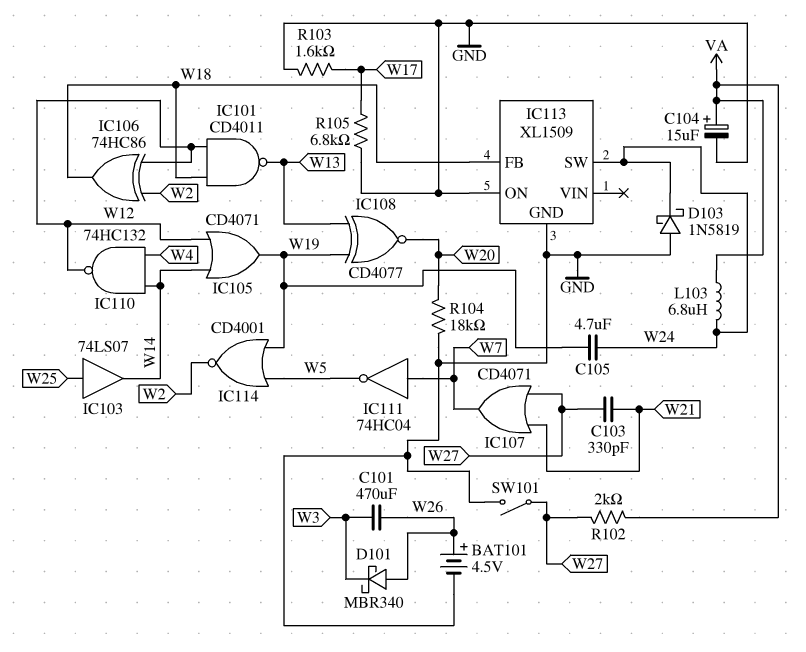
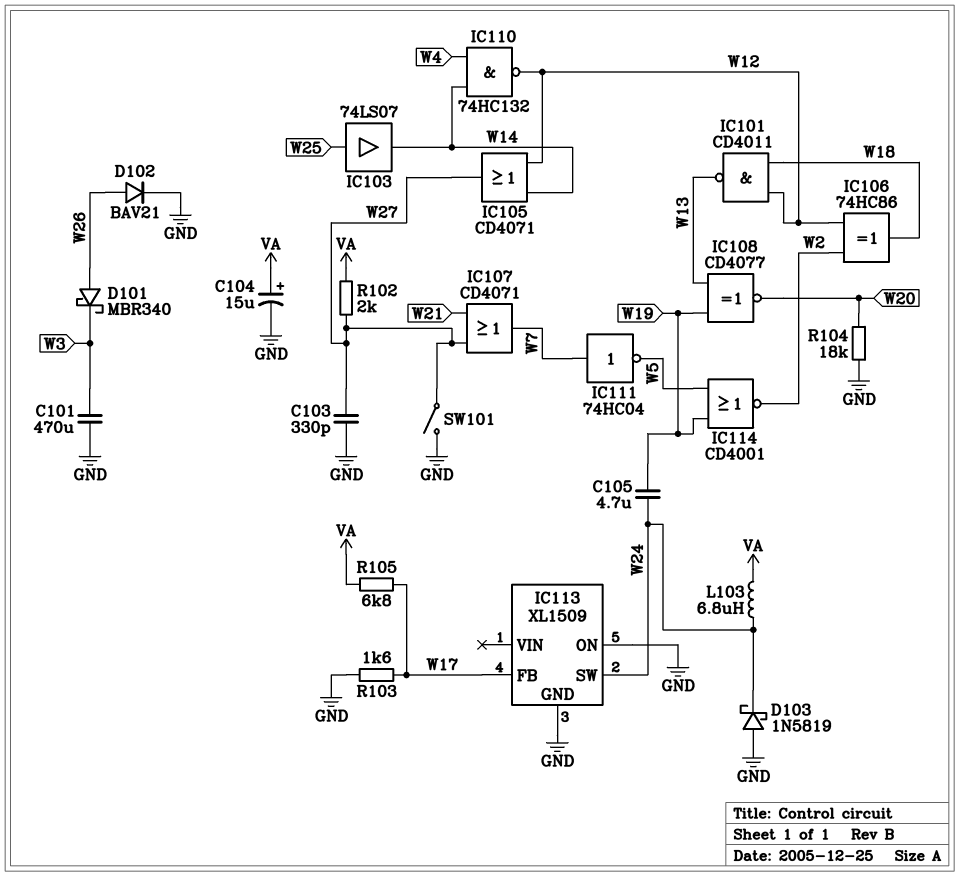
BAT101: 4.5V (plus W26, minus GND) -> none
C101: 470uF (W3, W26) -> 470uF (GND, W3)
C103: 330pF (W21, W27) -> 330pF (GND, W27)
D102: none -> diode BAV21 (A W26, K GND)
IC105: OR CD4071 (in W12, in W14, out W19) -> OR CD4071 (in W12, in W14, out W27)
IC113 pin FB: W18 -> W17
R105: 6.8k (GND, W17) -> 6.8k (VA, W17)

